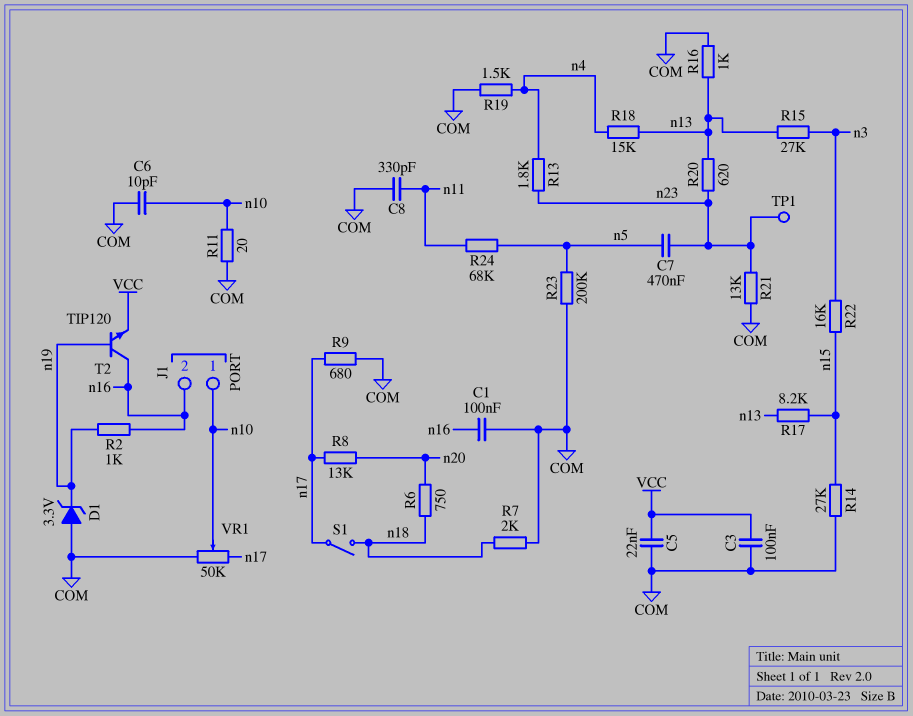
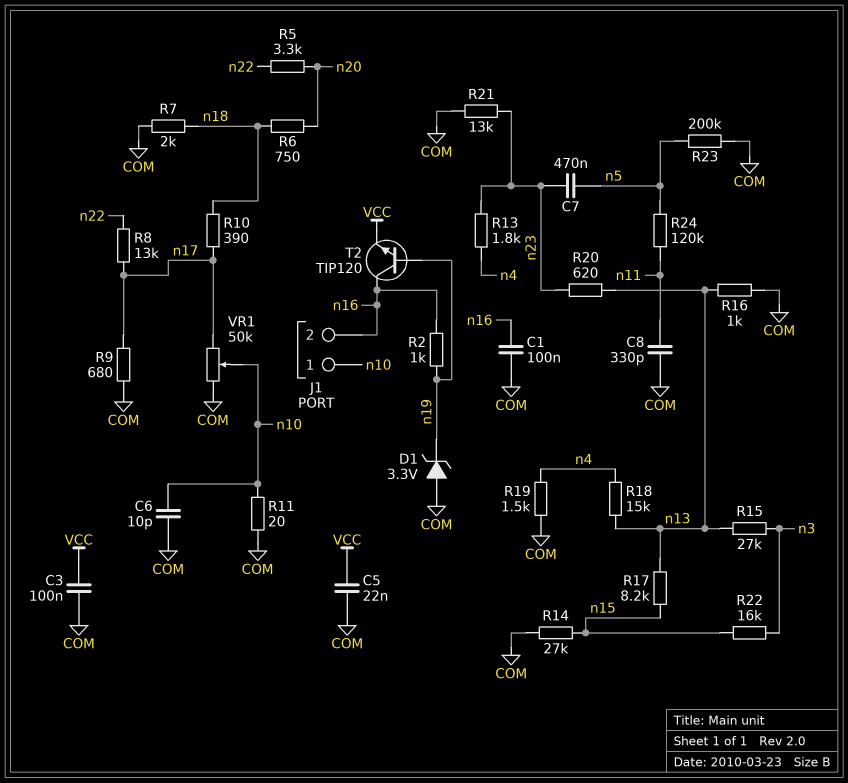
R5: none -> 3.3k (n20, n22)
R8: 13k (n17, n20) -> 13k (n17, n22)
R10: none -> 390 (n17, n18)
R24: 68k (n5, n11) -> 120k (n5, n11)
S1: switch (n17, n18) -> none
TP1: test point (n23) -> none

